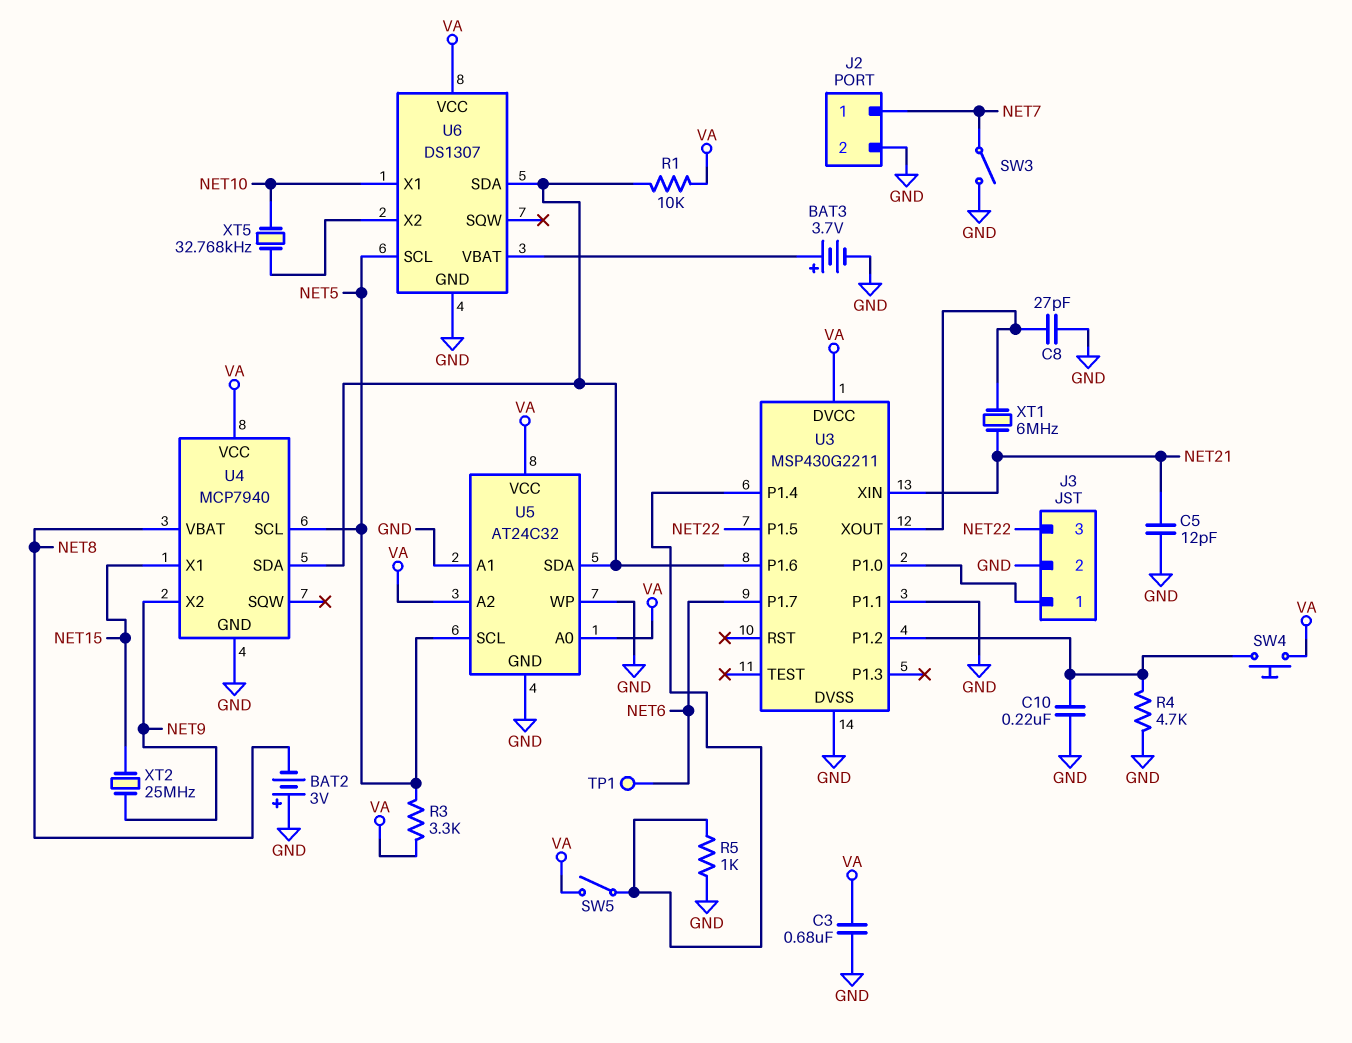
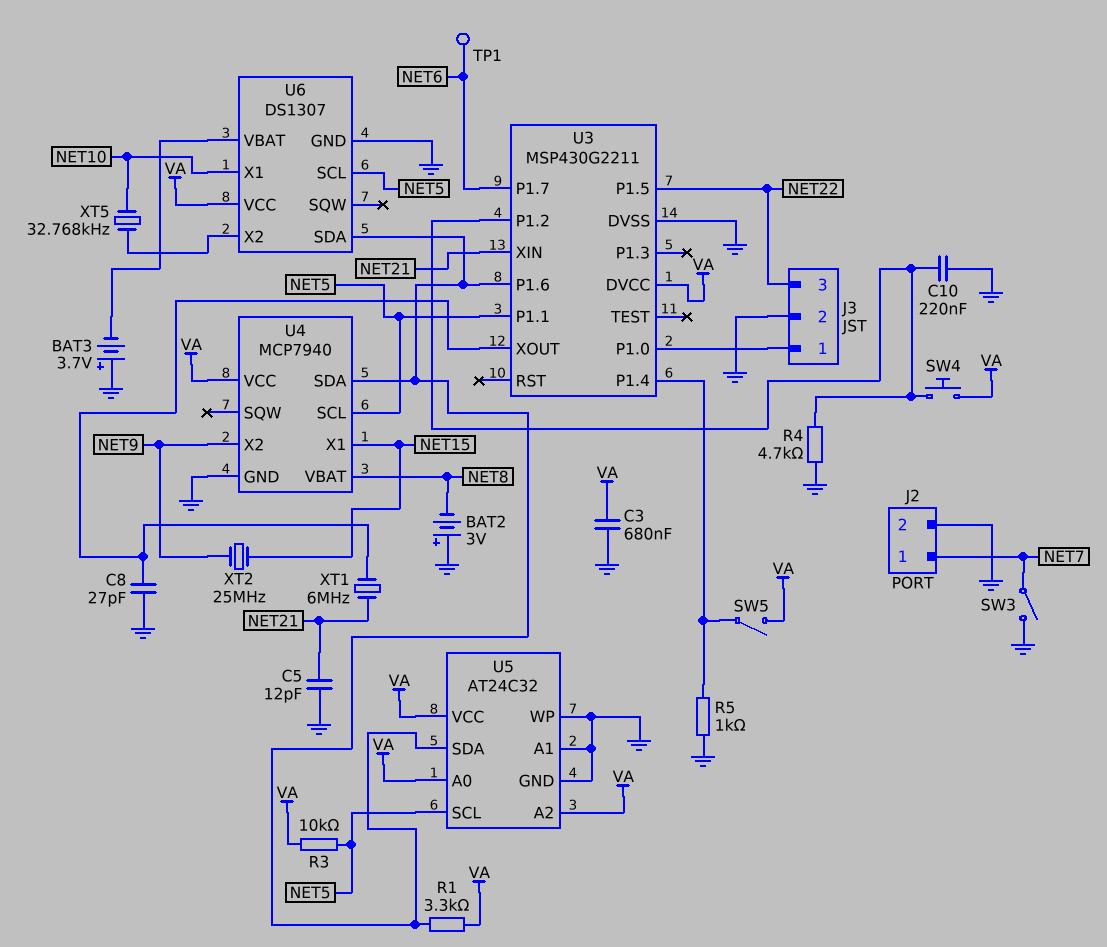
BAT3: 3.7V (plus U6/VBAT, minus GND) -> 3.7V (plus GND, minus U6/VBAT)
R1: 10k (U3/P1.6, VA) -> 3.3k (U3/P1.6, VA)
R3: 3.3k (NET5, VA) -> 10k (NET5, VA)
U3 pin P1.1: GND -> NET5

